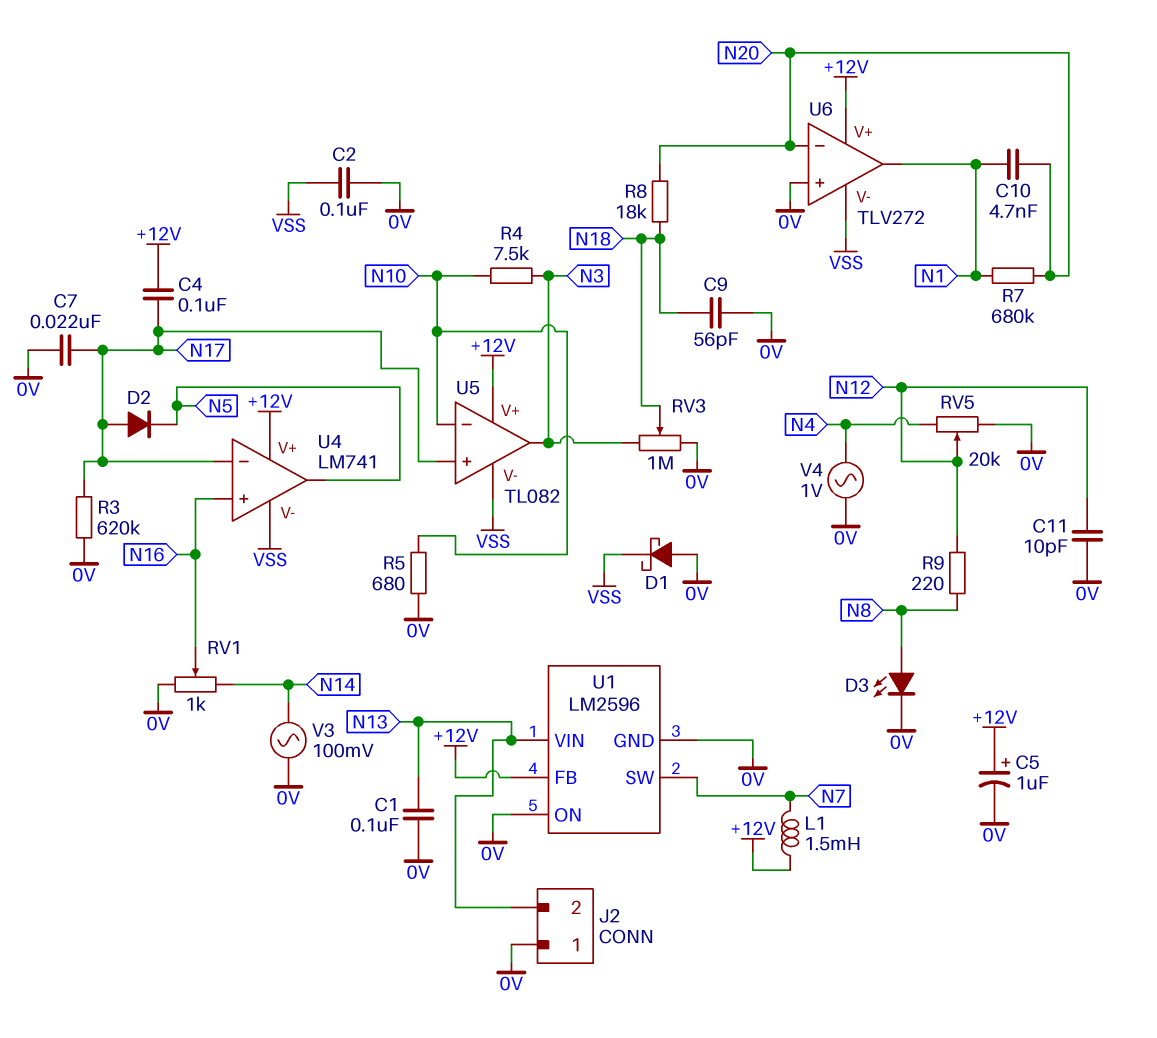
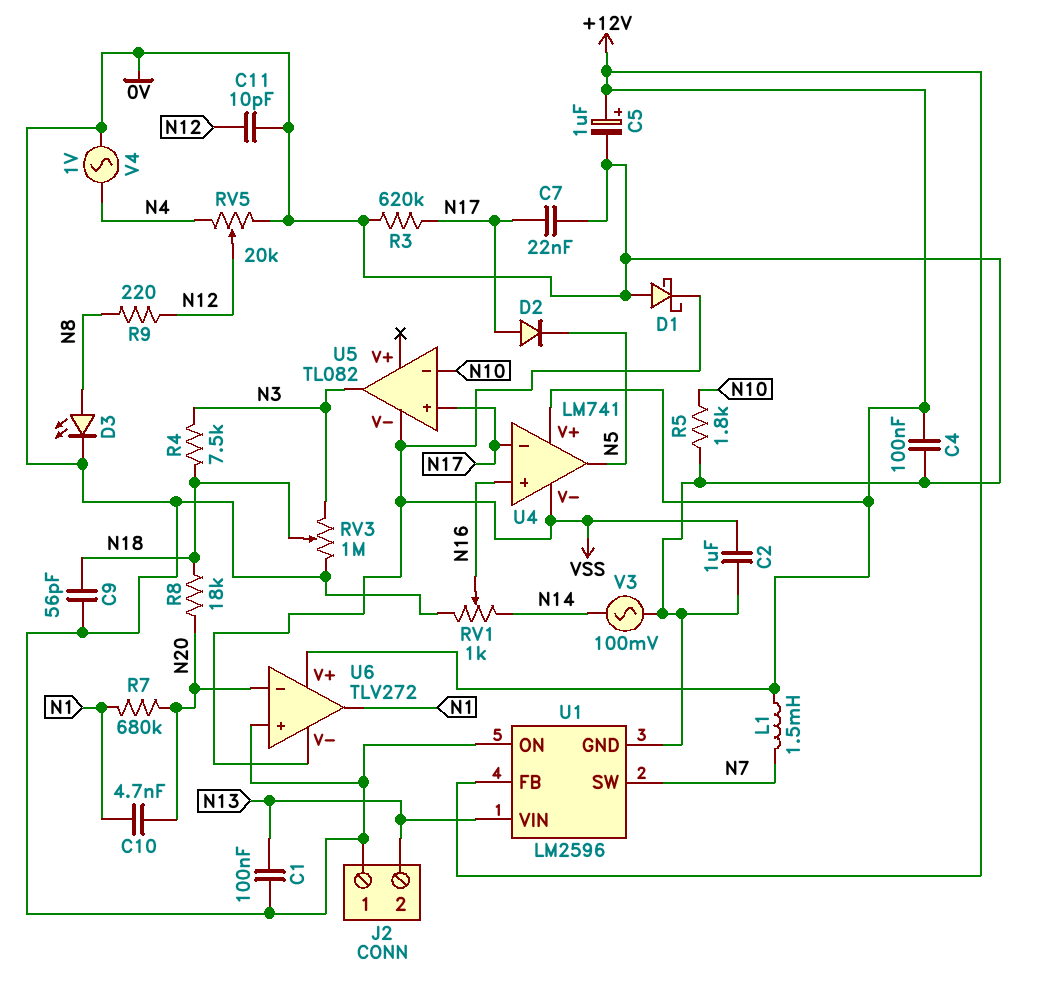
C2: 100nF (0V, VSS) -> 1uF (0V, VSS)
C4: 100nF (+12V, N17) -> 100nF (+12V, 0V)
R4: 7.5k (N3, N10) -> 7.5k (N3, N18)
R5: 680 (0V, N10) -> 1.8k (0V, N10)
U5 pin V+: +12V -> none

